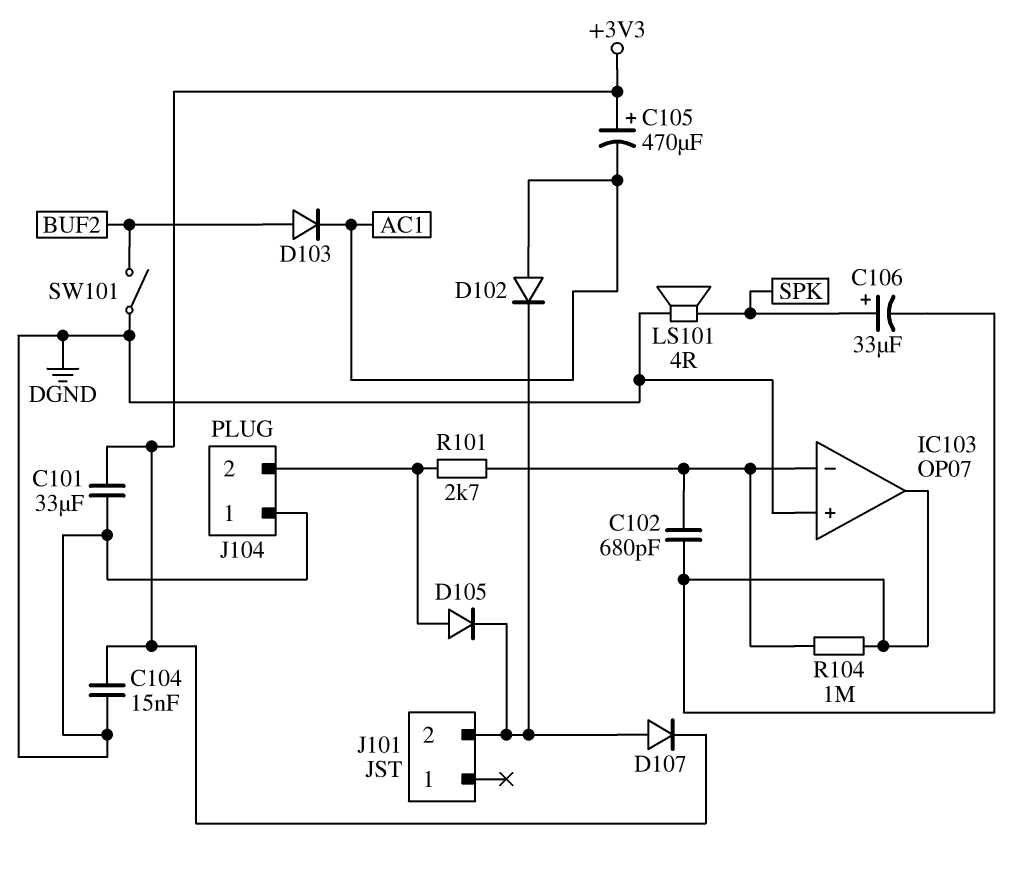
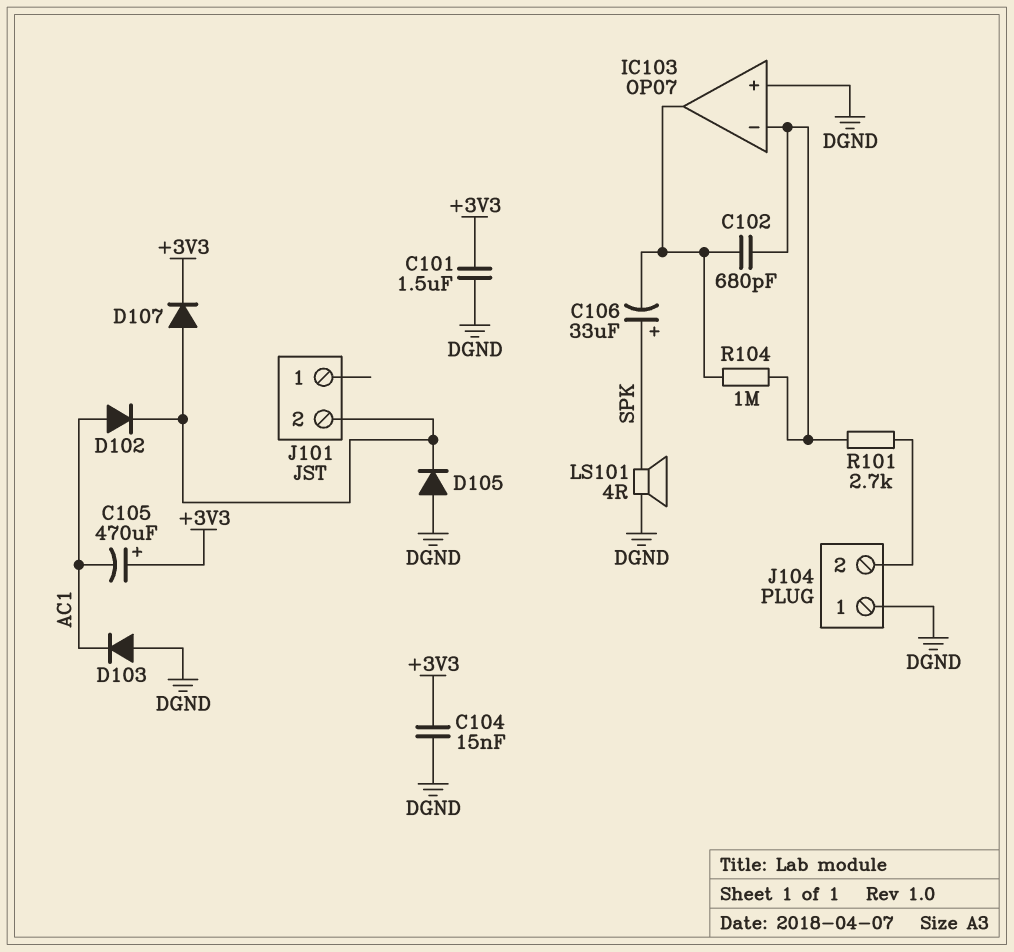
C101: 33uF (+3V3, DGND) -> 1.5uF (+3V3, DGND)
D103: diode (A BUF2, K AC1) -> diode (A DGND, K AC1)
D105: diode (A J104/2, K J101/2) -> diode (A DGND, K J101/2)
SW101: switch (BUF2, DGND) -> none

